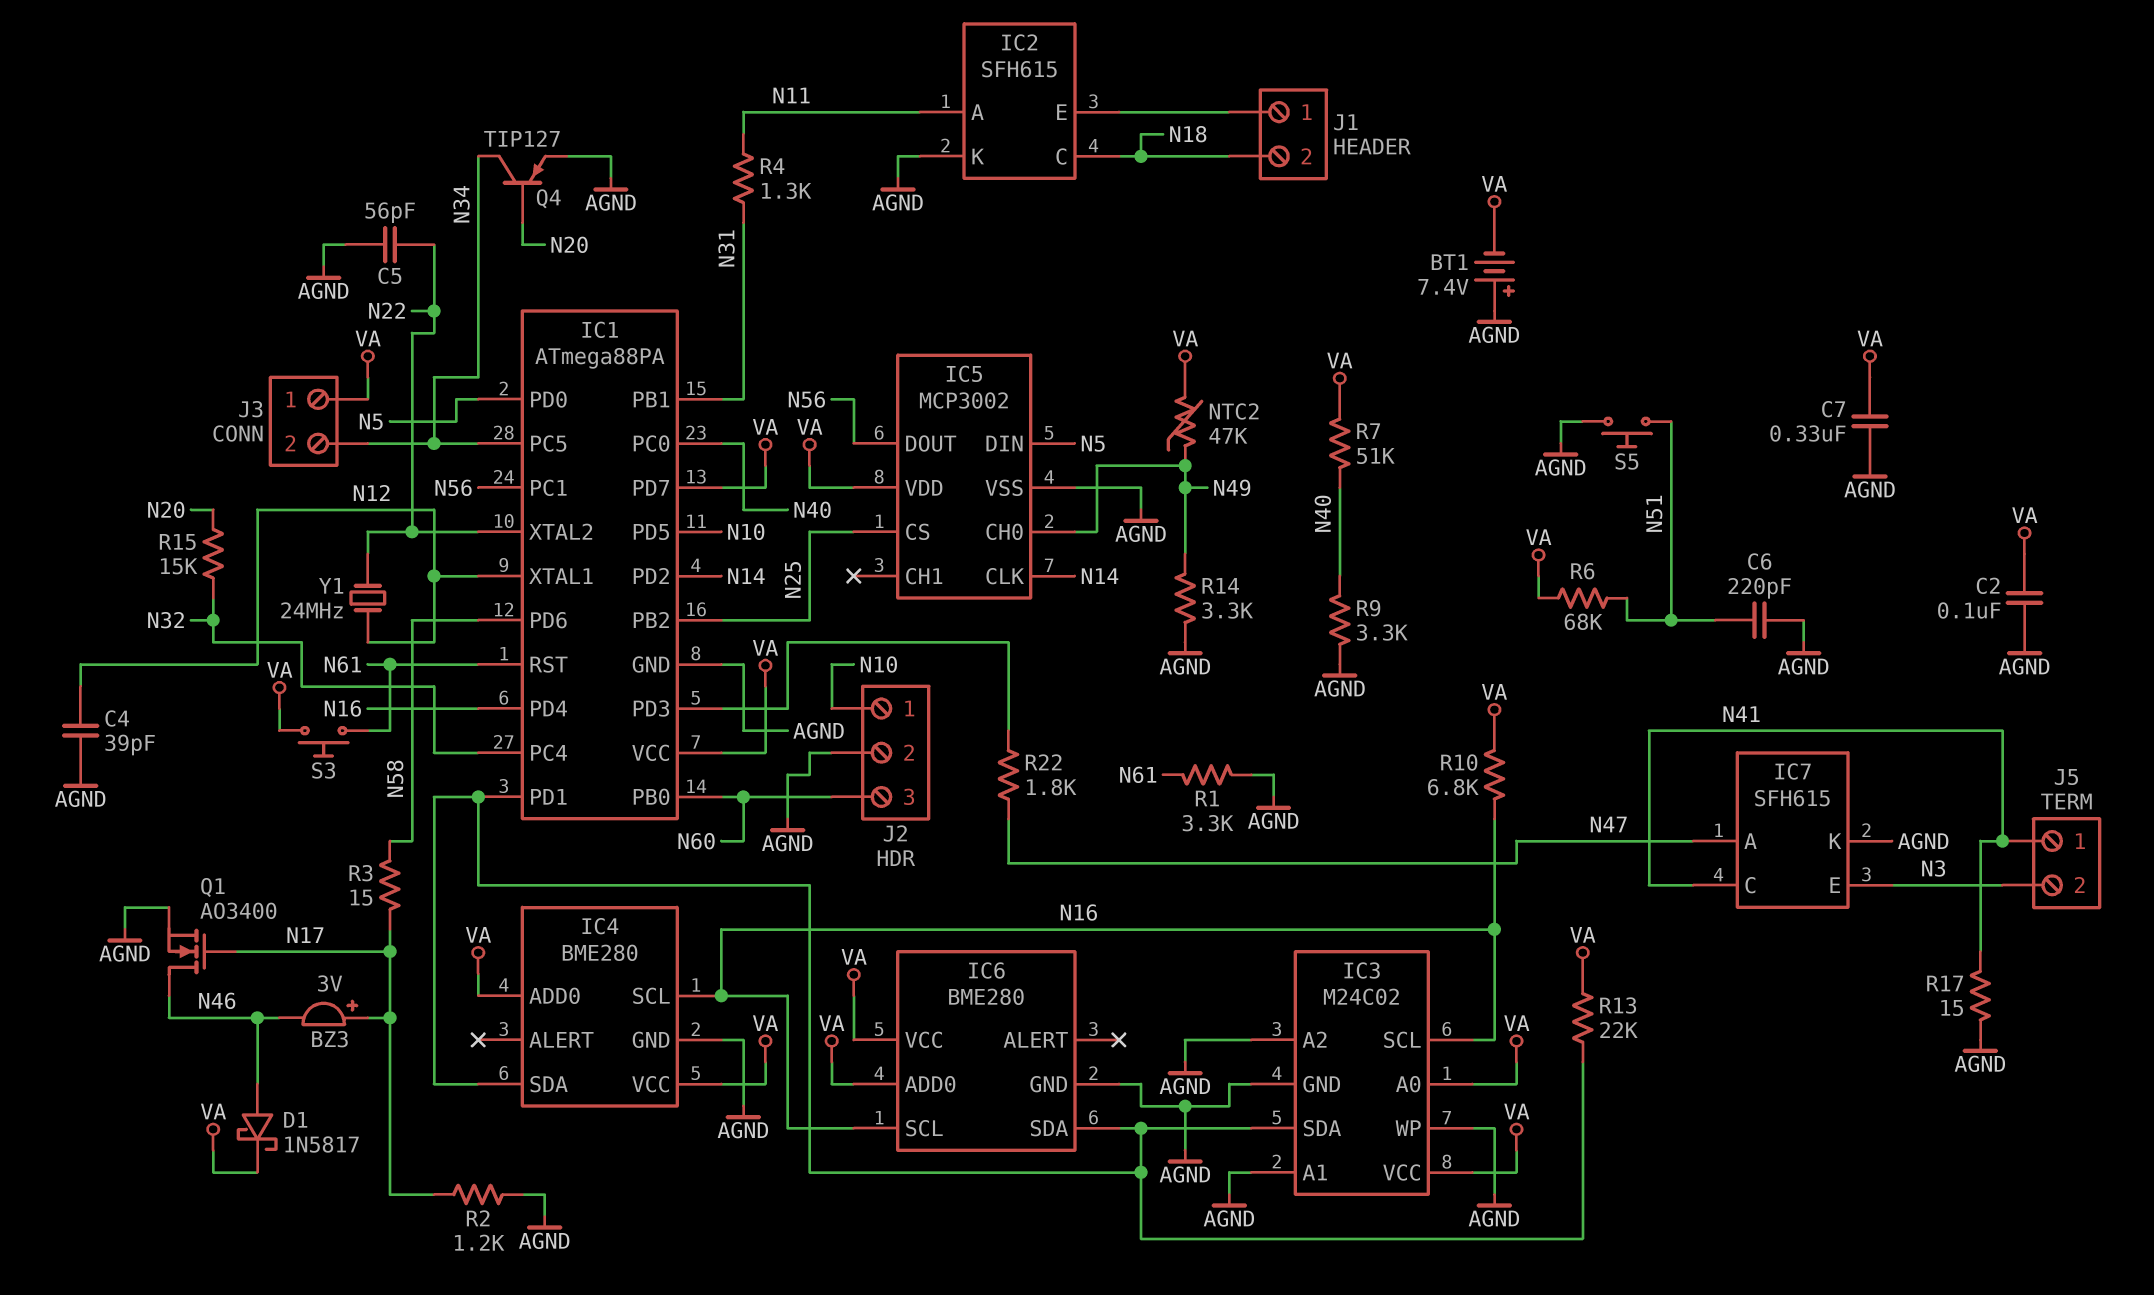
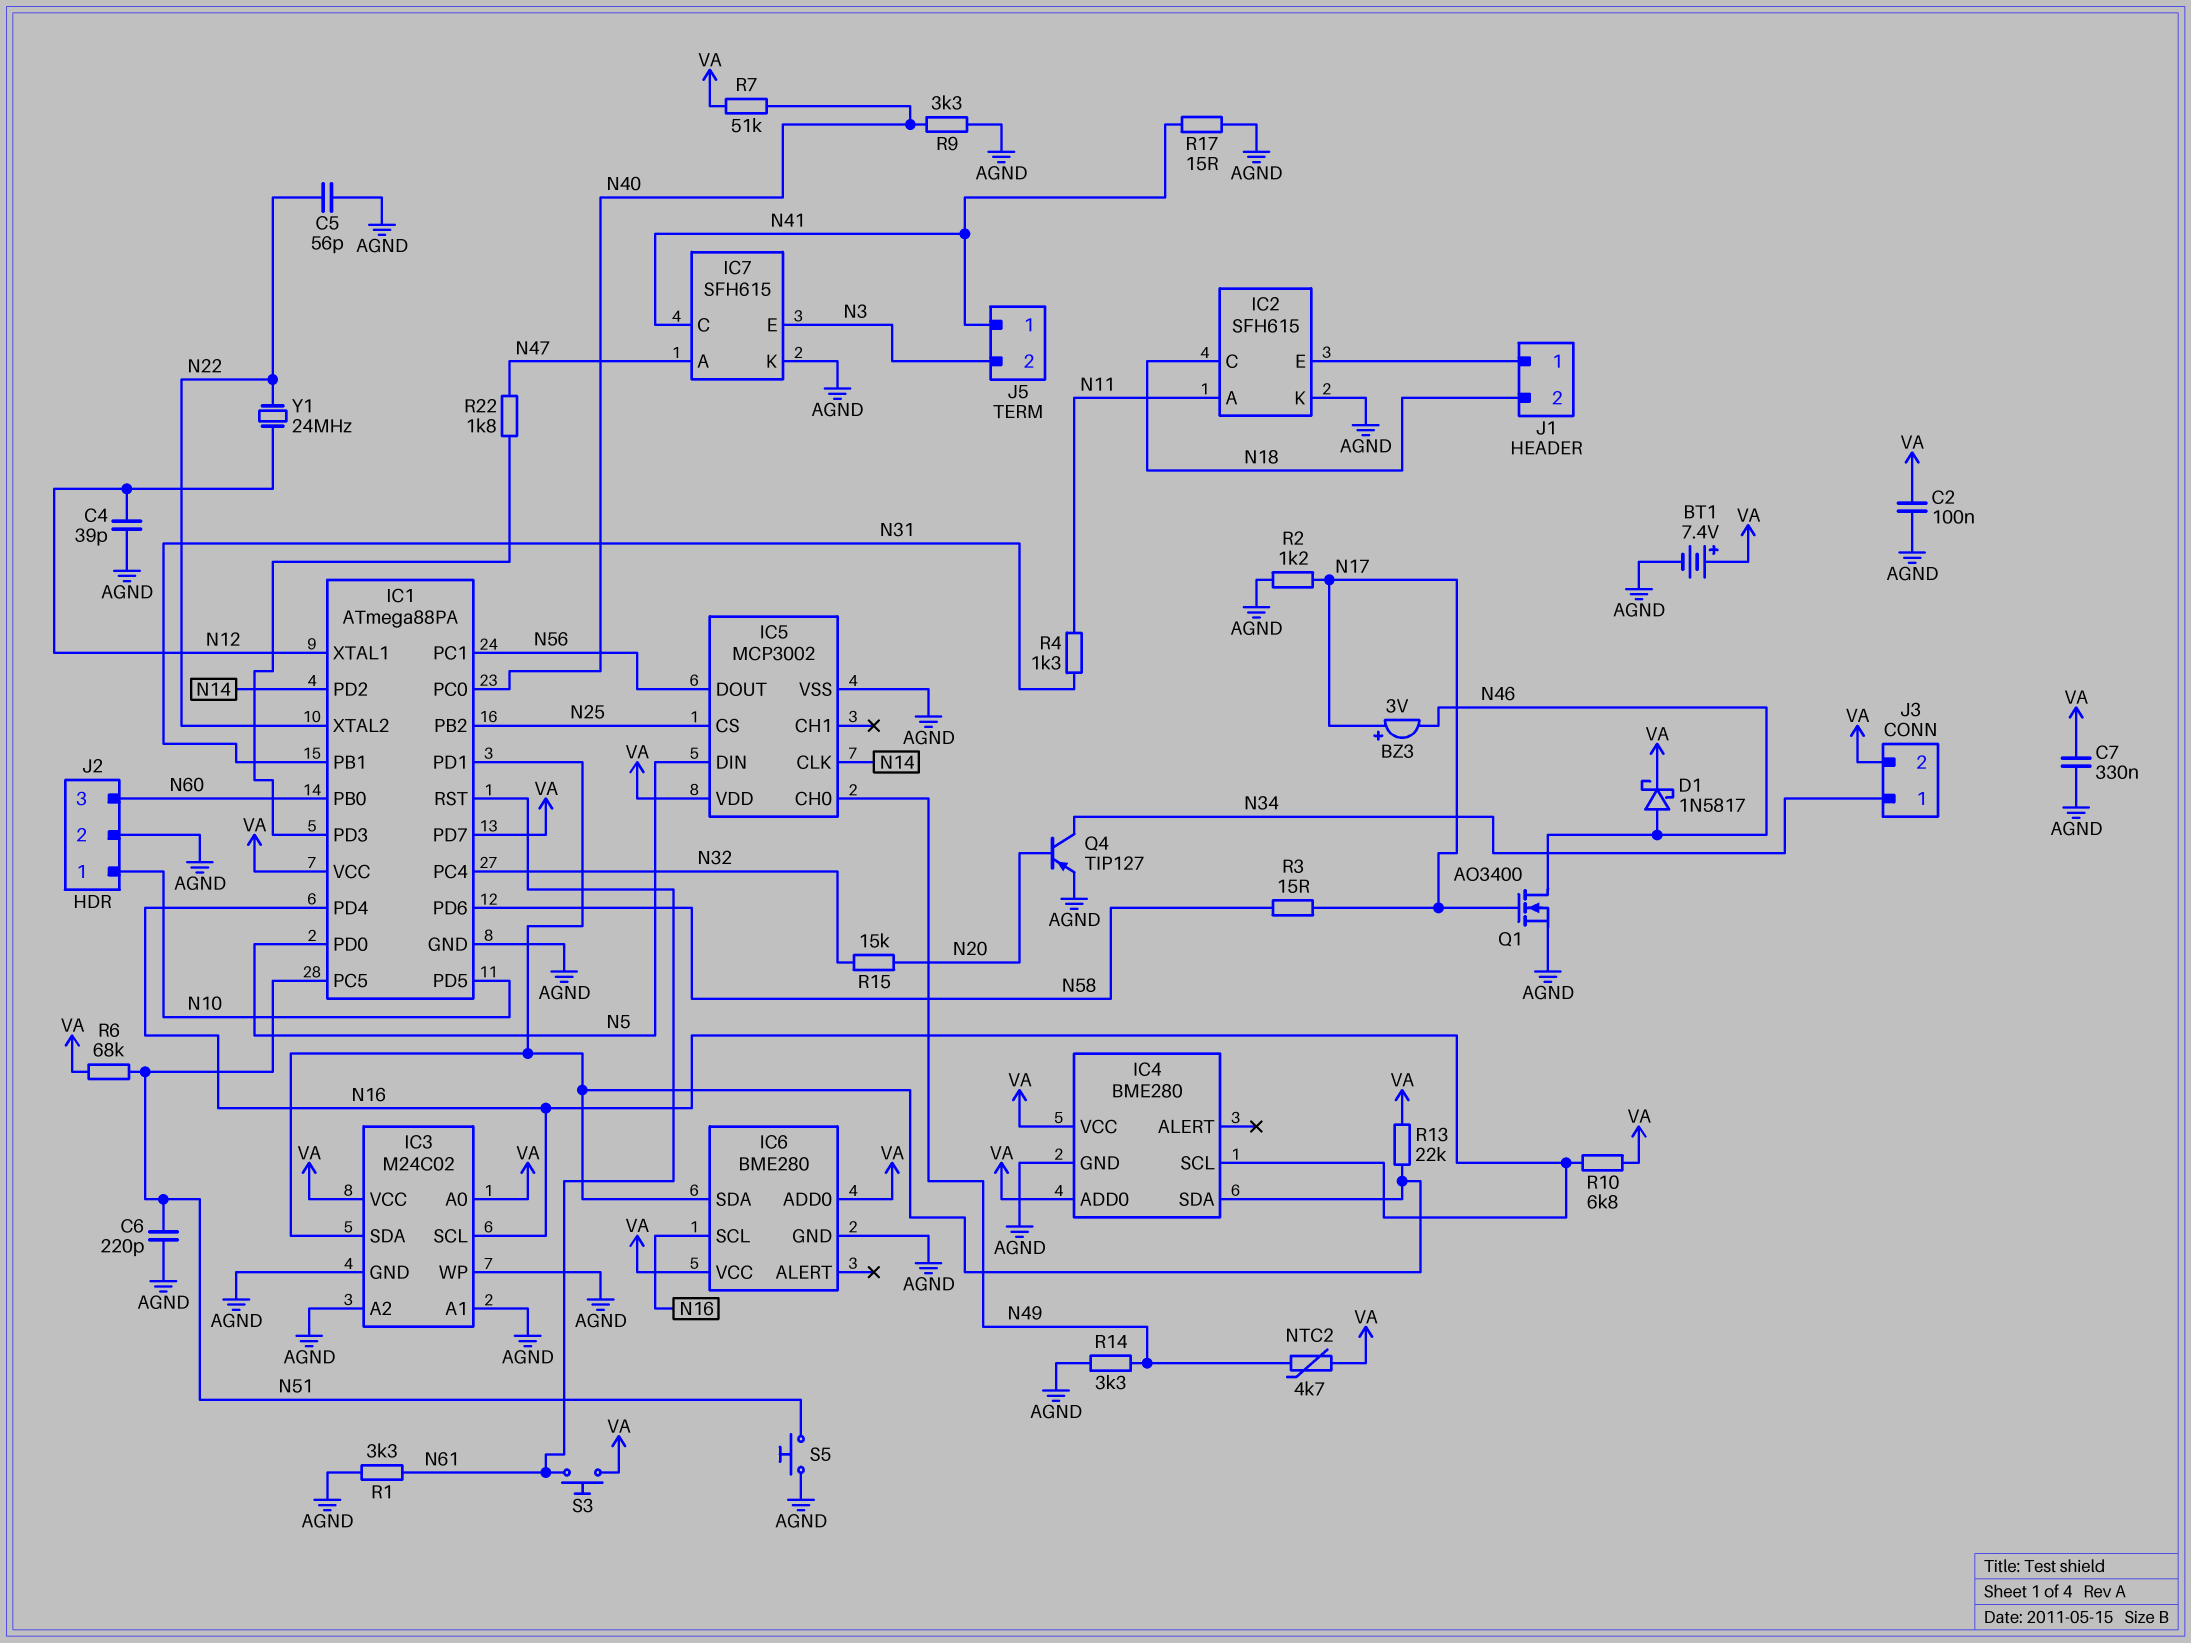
BT1: 7.4V (plus AGND, minus VA) -> 7.4V (plus VA, minus AGND)
IC1 pin PC5: N34 -> N51
J3 pin 1: VA -> N34
J3 pin 2: N34 -> VA
NTC2: 47k (N49, VA) -> 4.7k (N49, VA)

